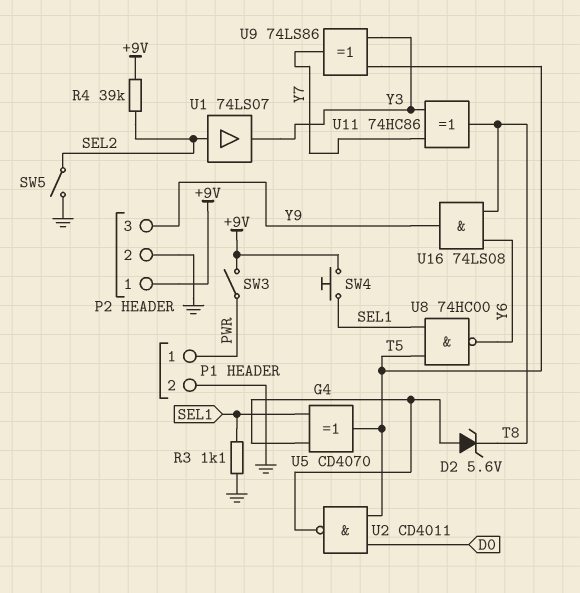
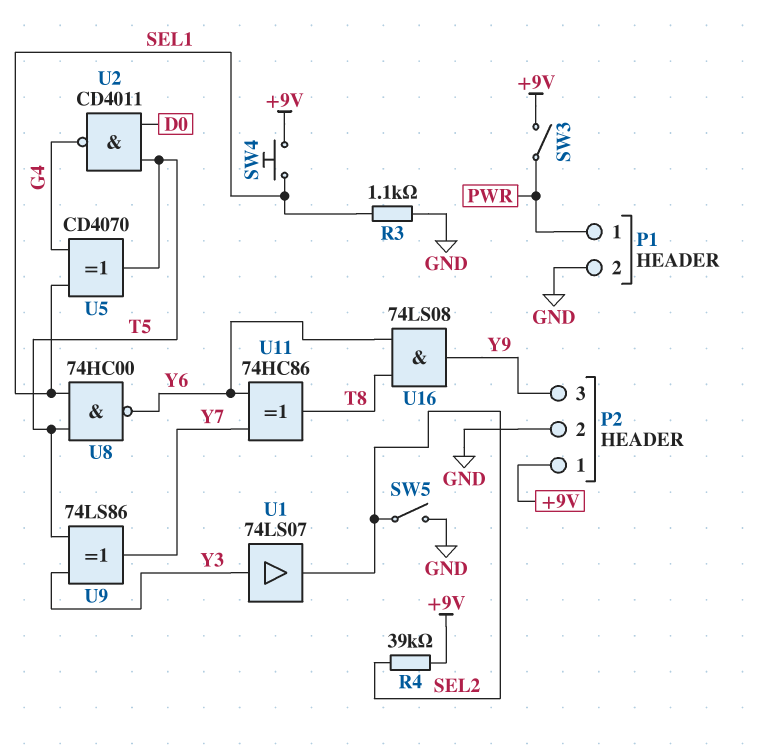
D2: zener 5.6V (A G4, K T8) -> none
U1: buffer 74LS07 (in SEL2, out Y3) -> buffer 74LS07 (in Y3, out SEL2)
U11: XOR 74HC86 (in Y3, in Y7, out T8) -> XOR 74HC86 (in Y6, in Y7, out T8)

